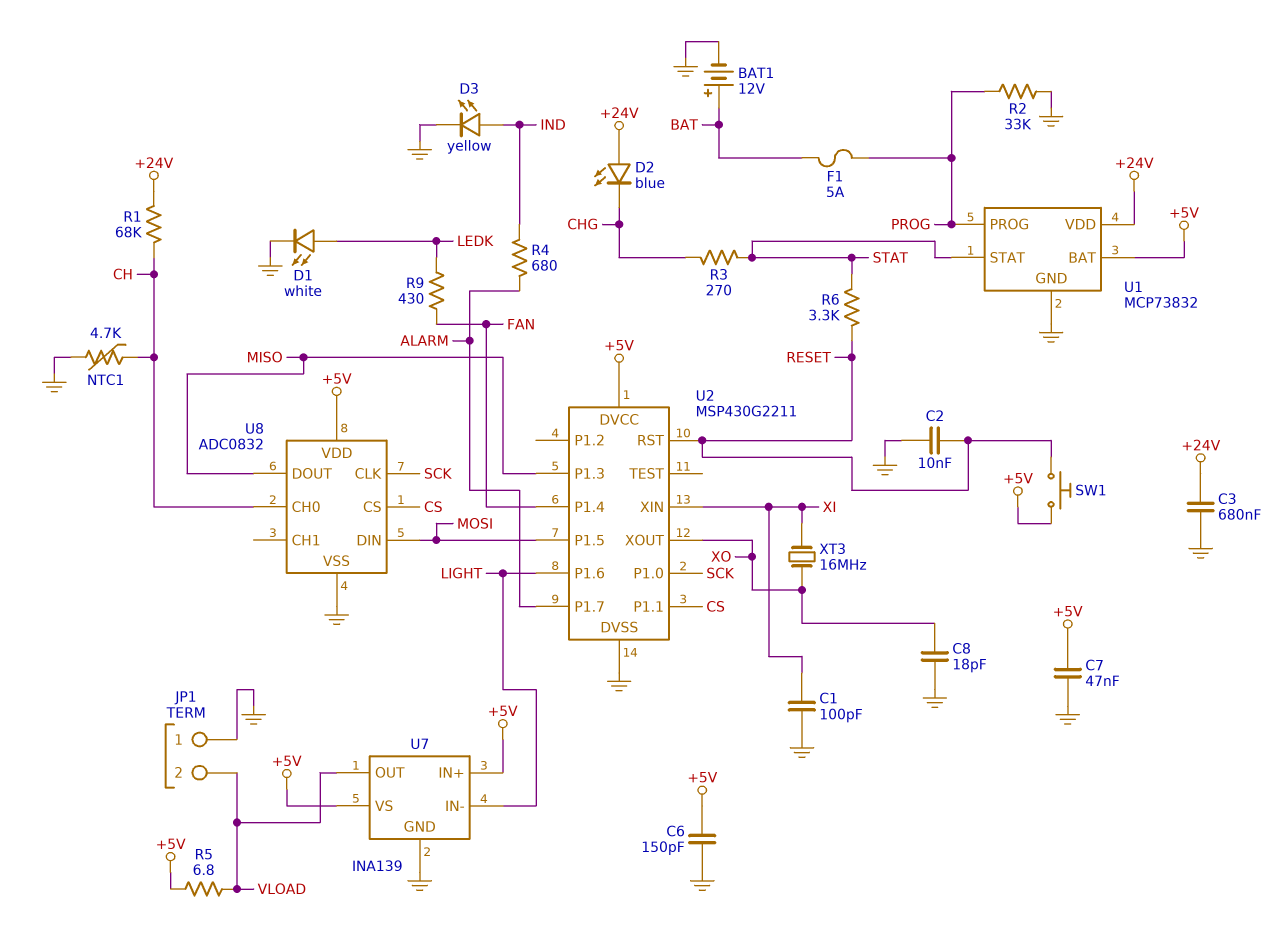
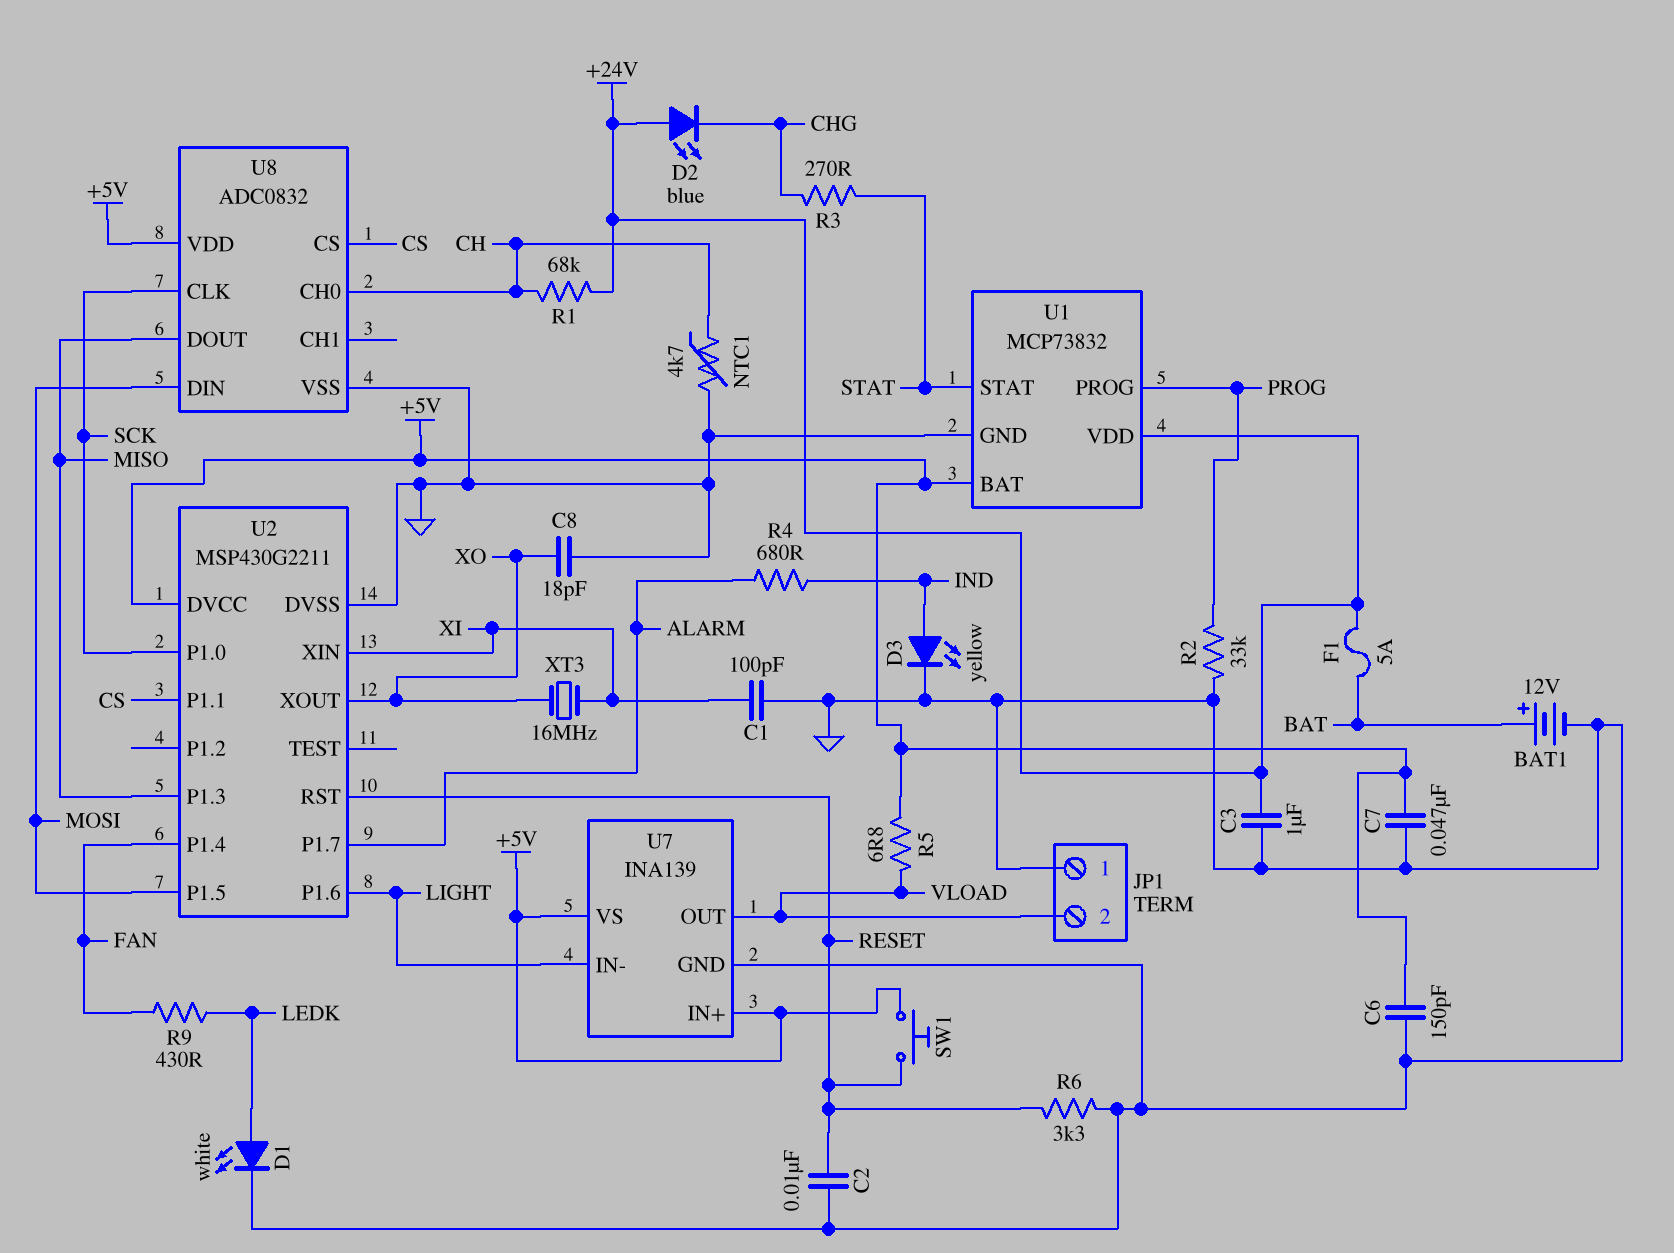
C3: 680nF (+24V, GND) -> 1uF (+24V, GND)
F1: 5A (BAT, PROG) -> 5A (+24V, BAT)
R6: 3.3k (RESET, STAT) -> 3.3k (GND, RESET)

